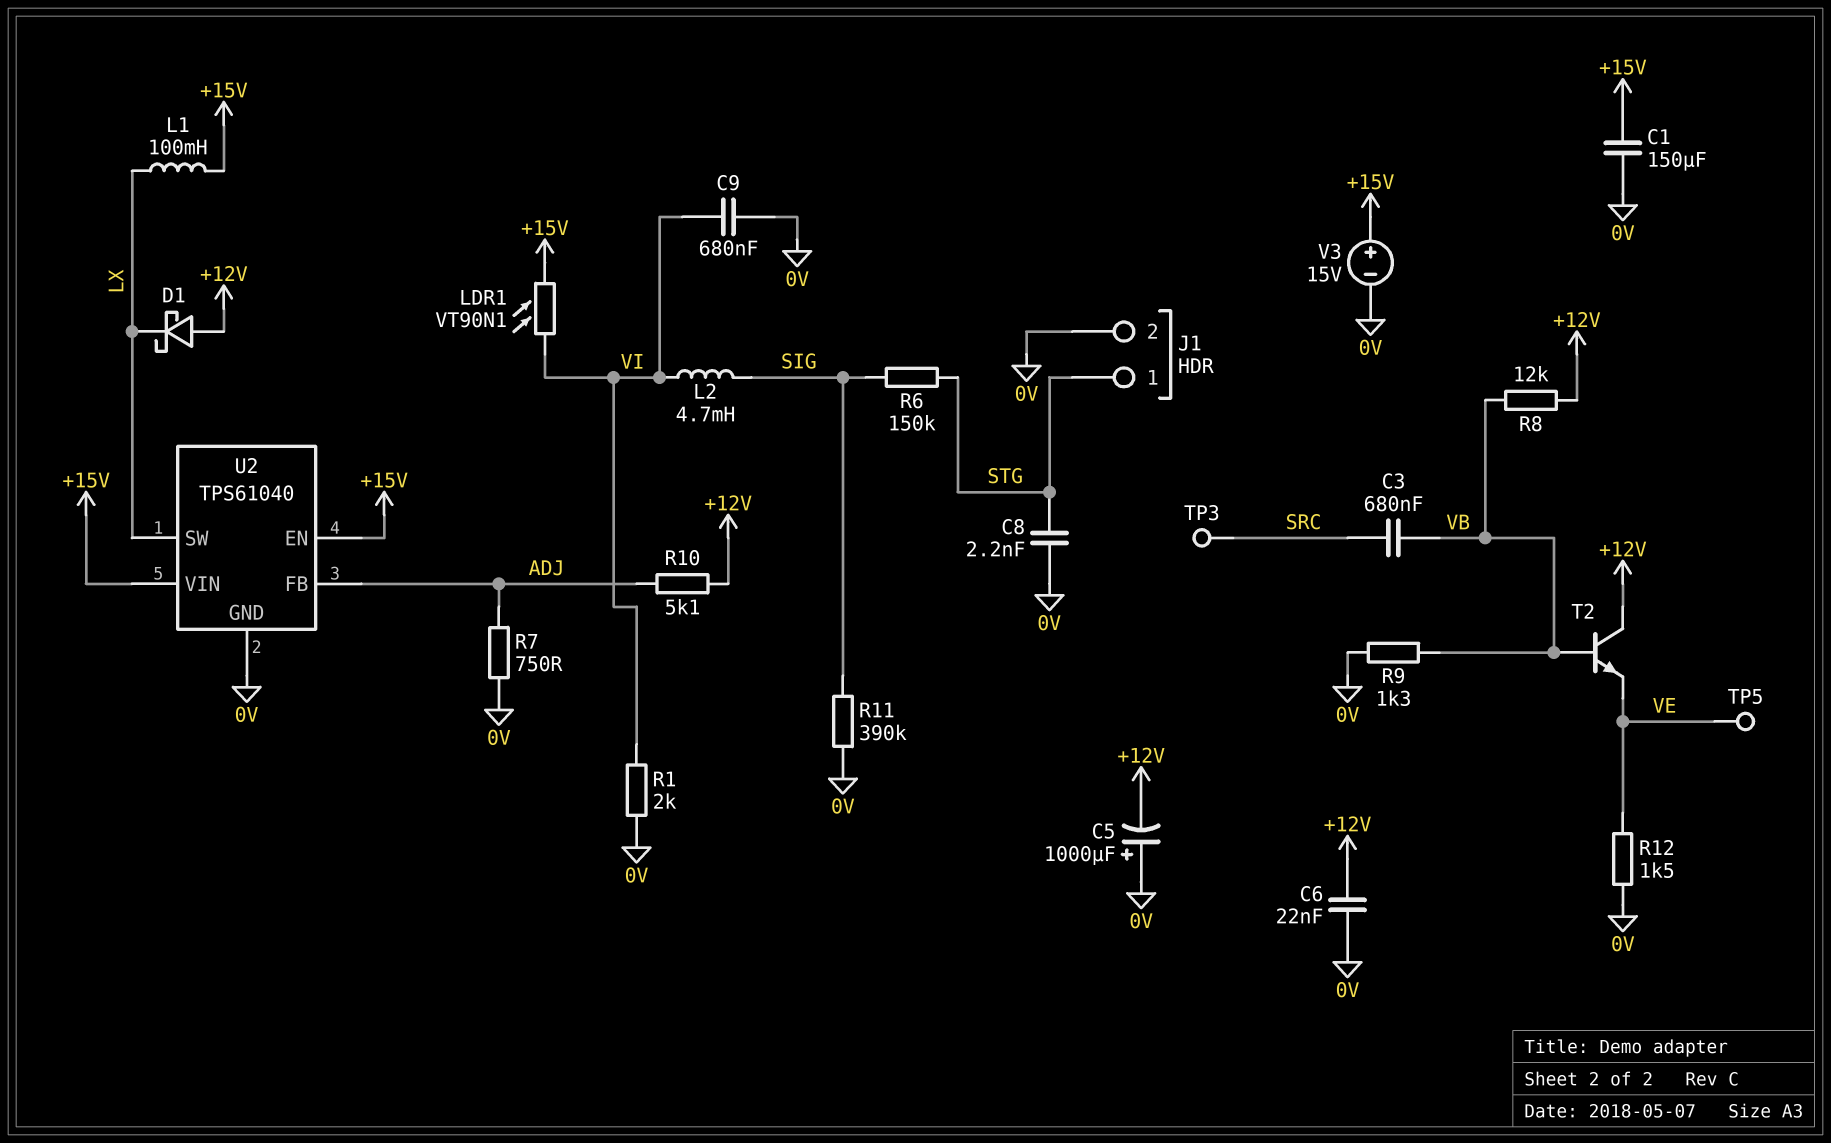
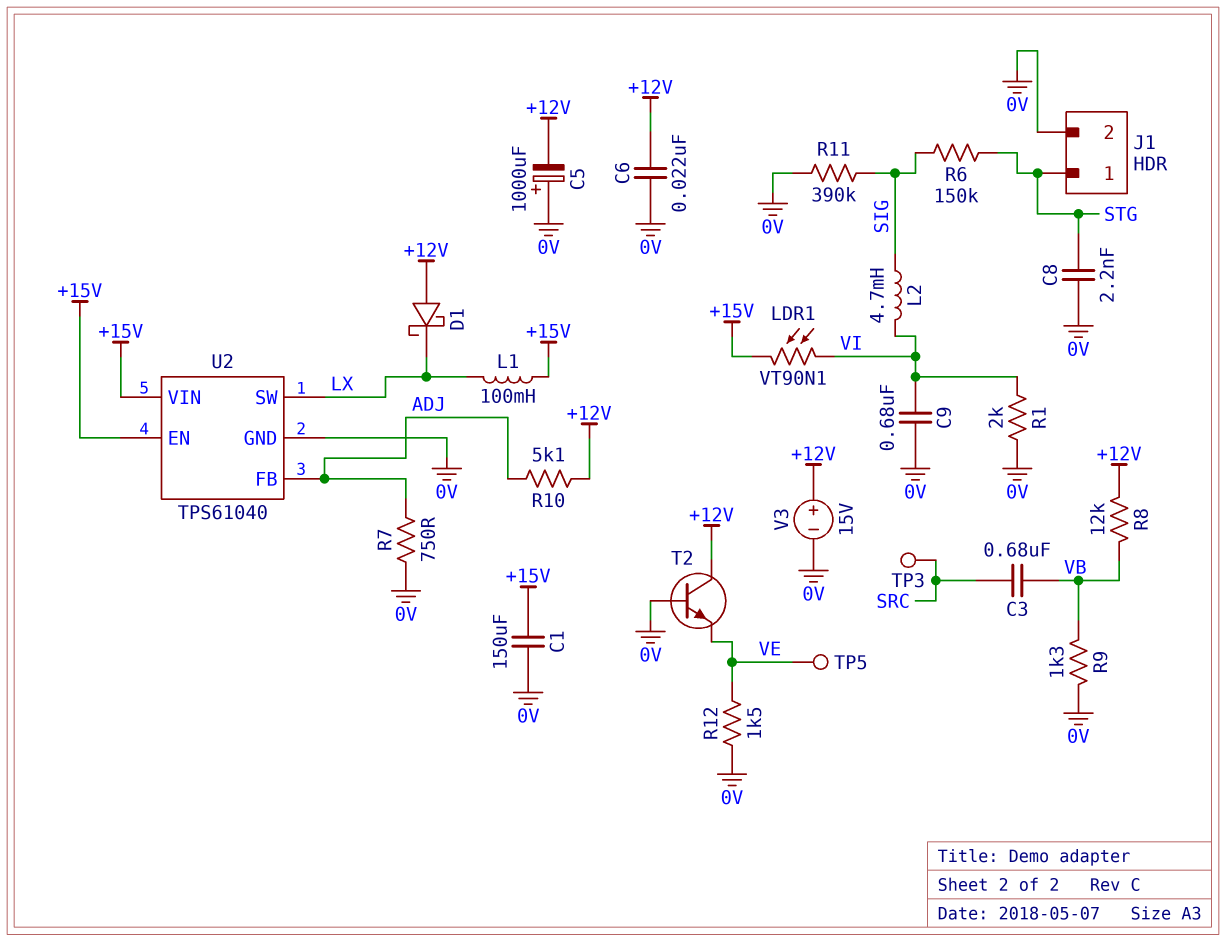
T2: NPN (B VB, C +12V, E VE) -> NPN (B 0V, C +12V, E VE)
V3: 15V (plus +15V, minus 0V) -> 15V (plus +12V, minus 0V)

